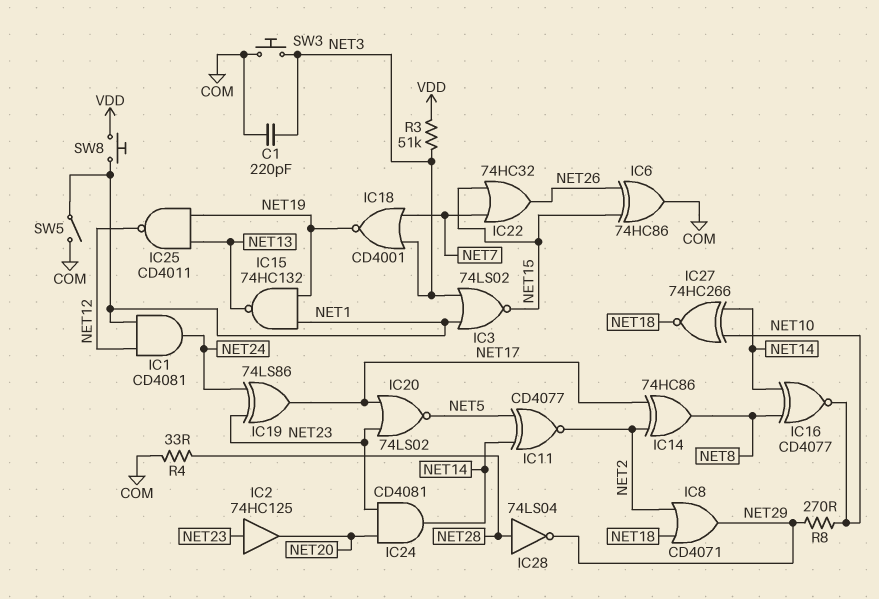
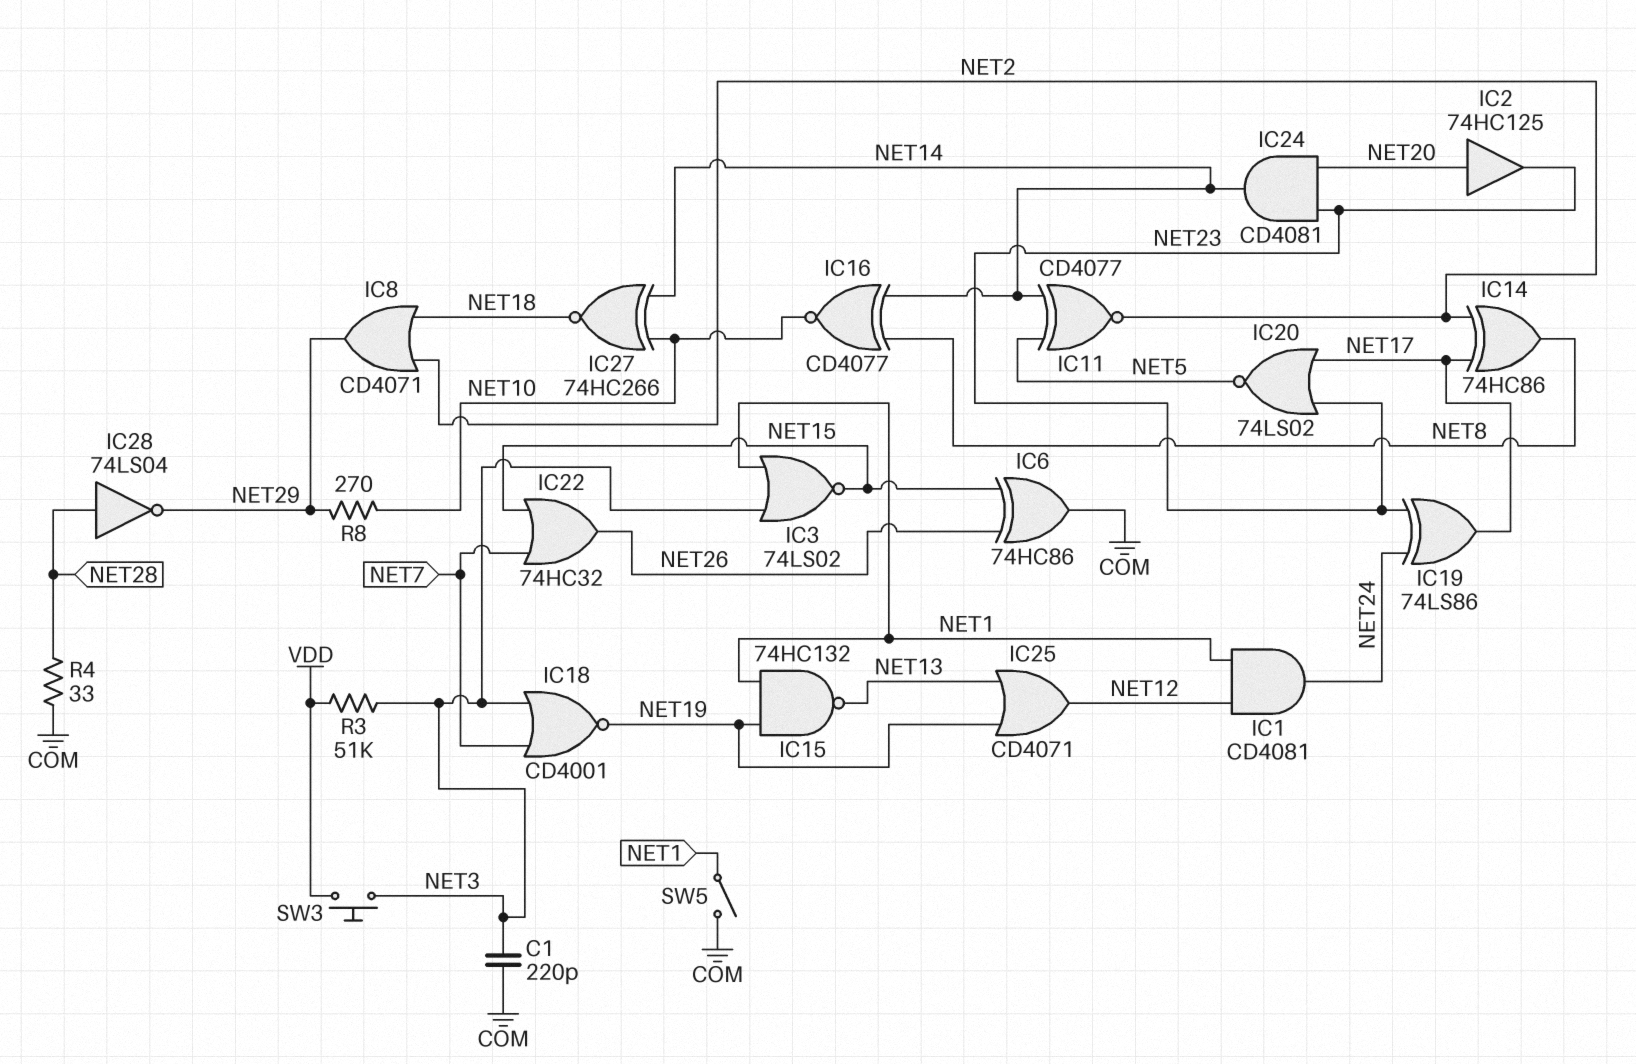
IC2: buffer 74HC125 (in NET23, out NET20) -> buffer 74HC125 (in NET20, out NET23)
IC25: NAND CD4011 (in NET13, in NET19, out NET12) -> OR CD4071 (in NET13, in NET19, out NET12)
SW3: button (COM, NET3) -> button (NET3, VDD)
SW8: button (NET1, VDD) -> none

